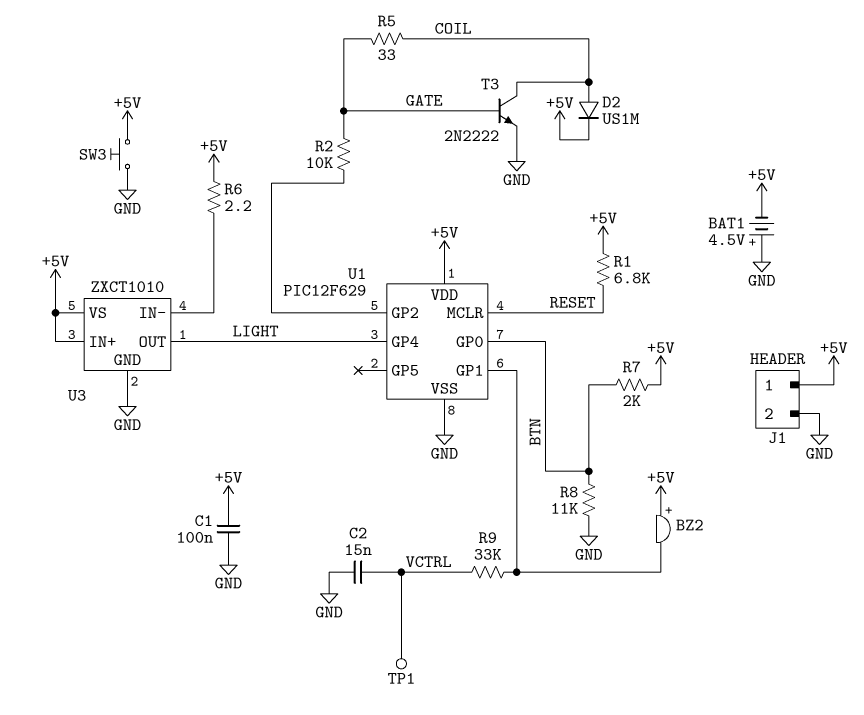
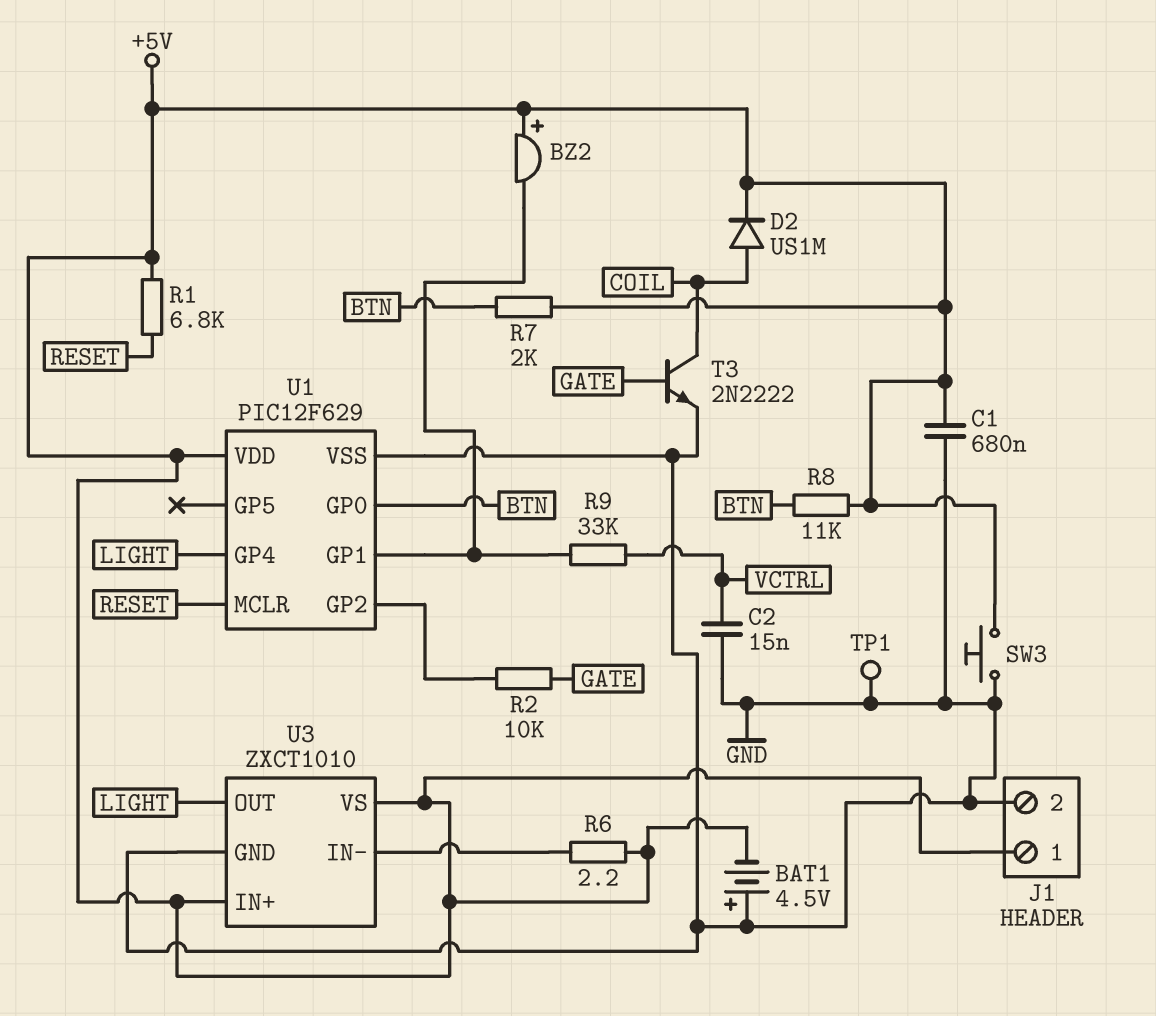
C1: 100nF (+5V, GND) -> 680nF (+5V, GND)
R5: 33 (COIL, GATE) -> none
R8: 11k (BTN, GND) -> 11k (+5V, BTN)
TP1: test point (VCTRL) -> test point (GND)

